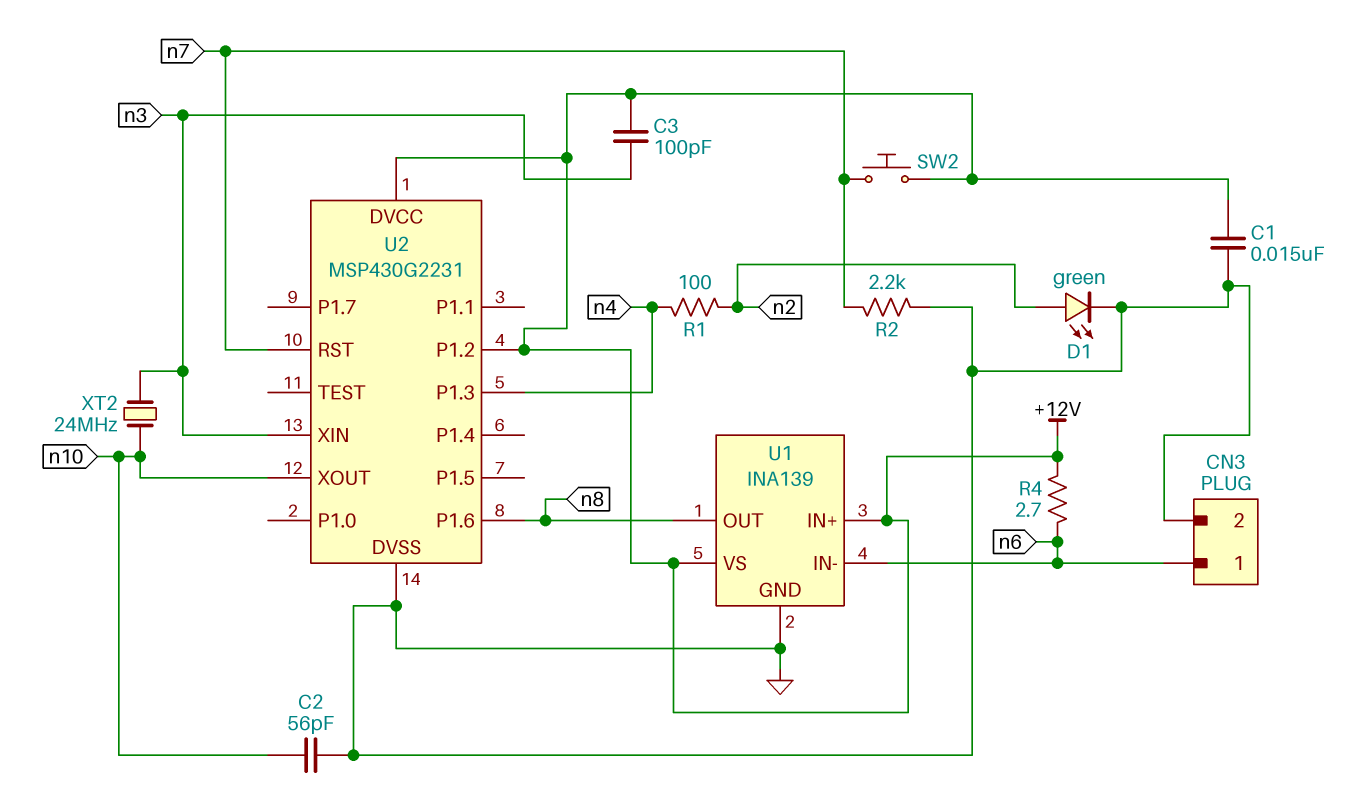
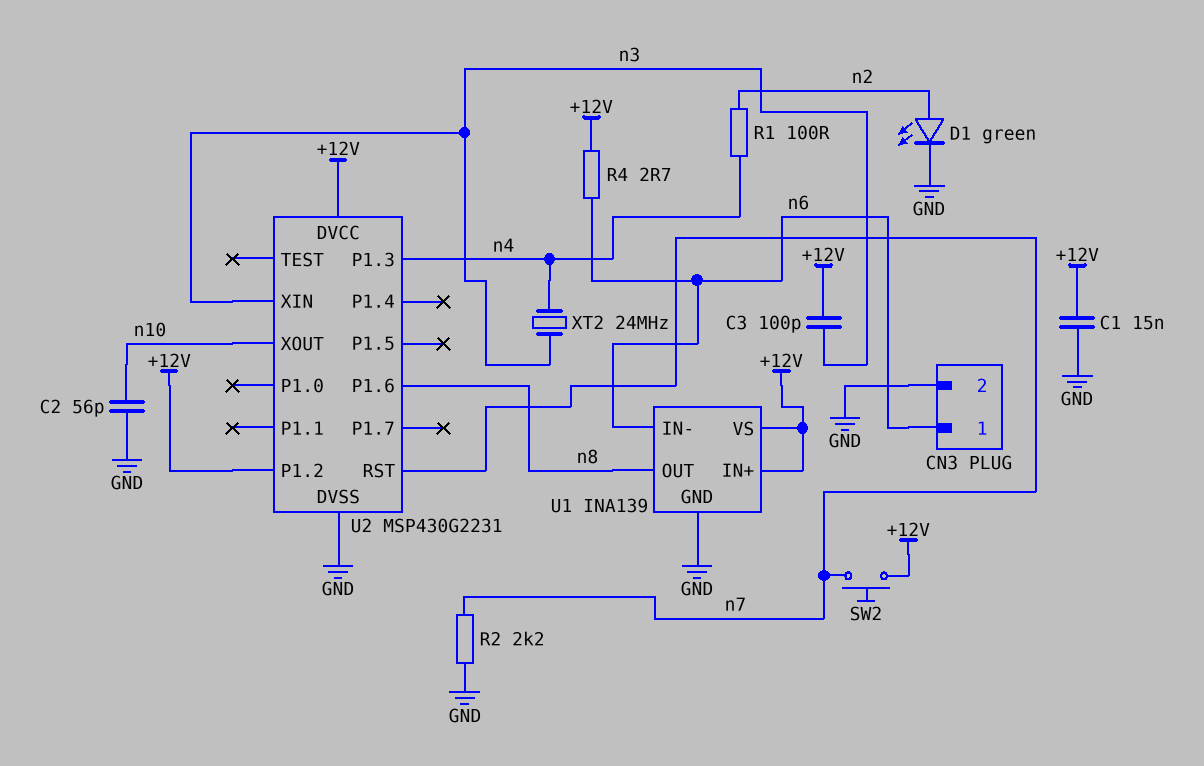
XT2: 24MHz (n3, n10) -> 24MHz (n3, n4)

